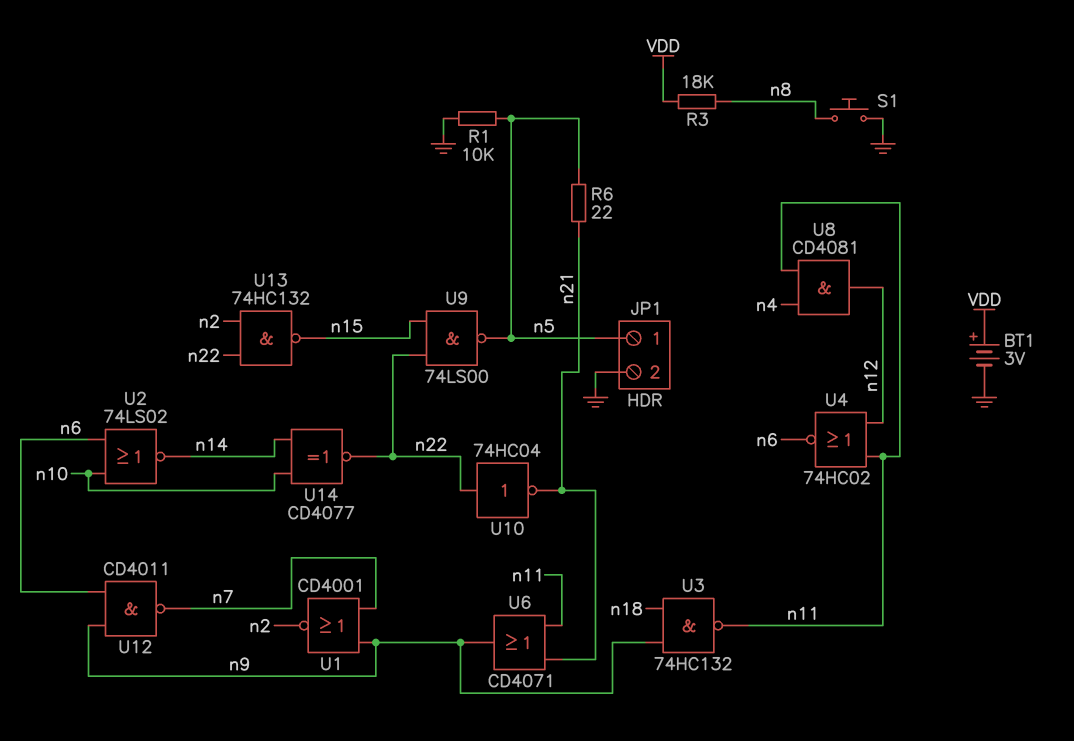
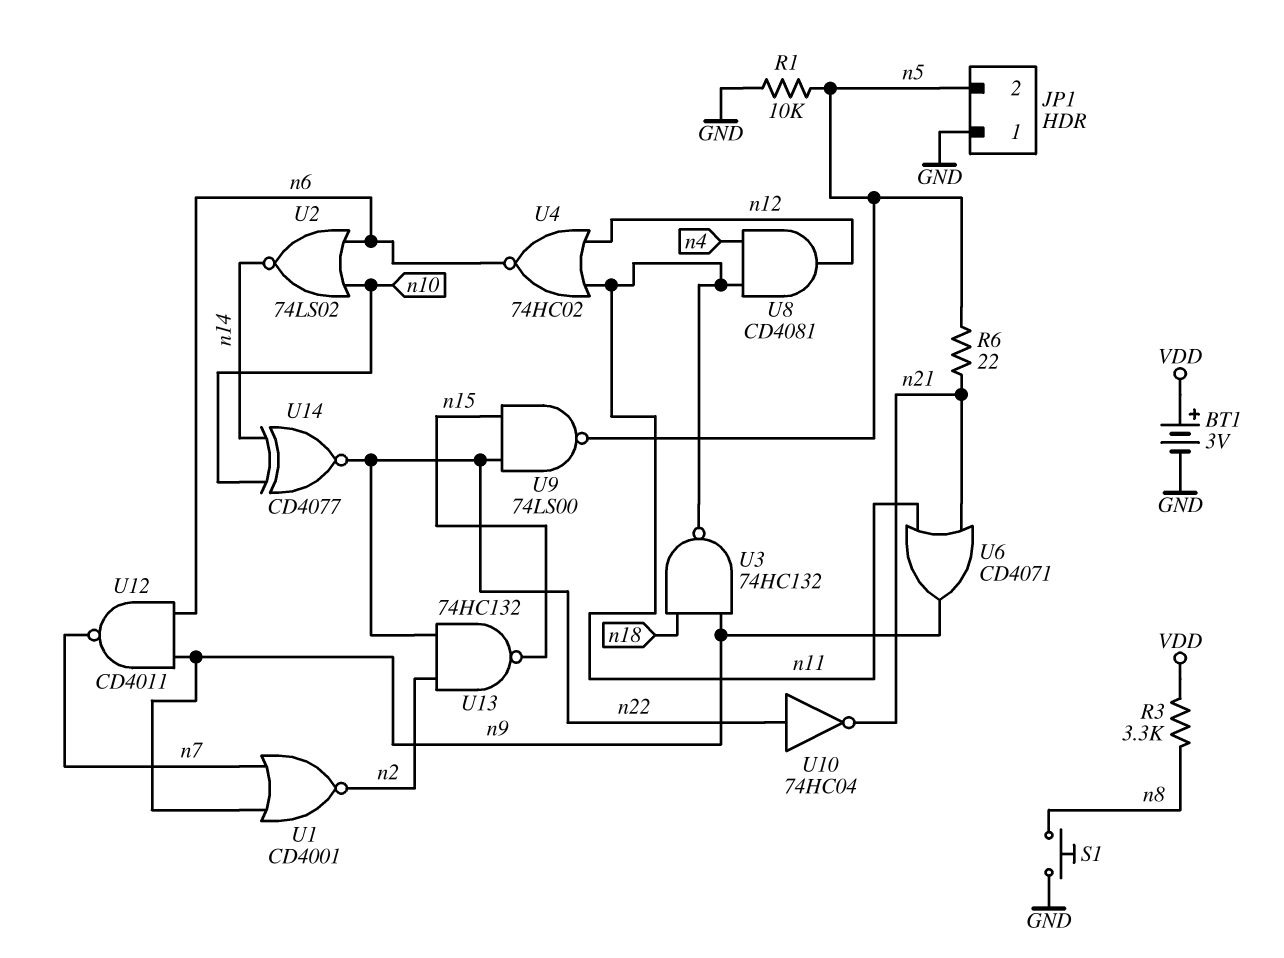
JP1 pin 1: n5 -> GND
JP1 pin 2: GND -> n5
R3: 18k (VDD, n8) -> 3.3k (VDD, n8)

